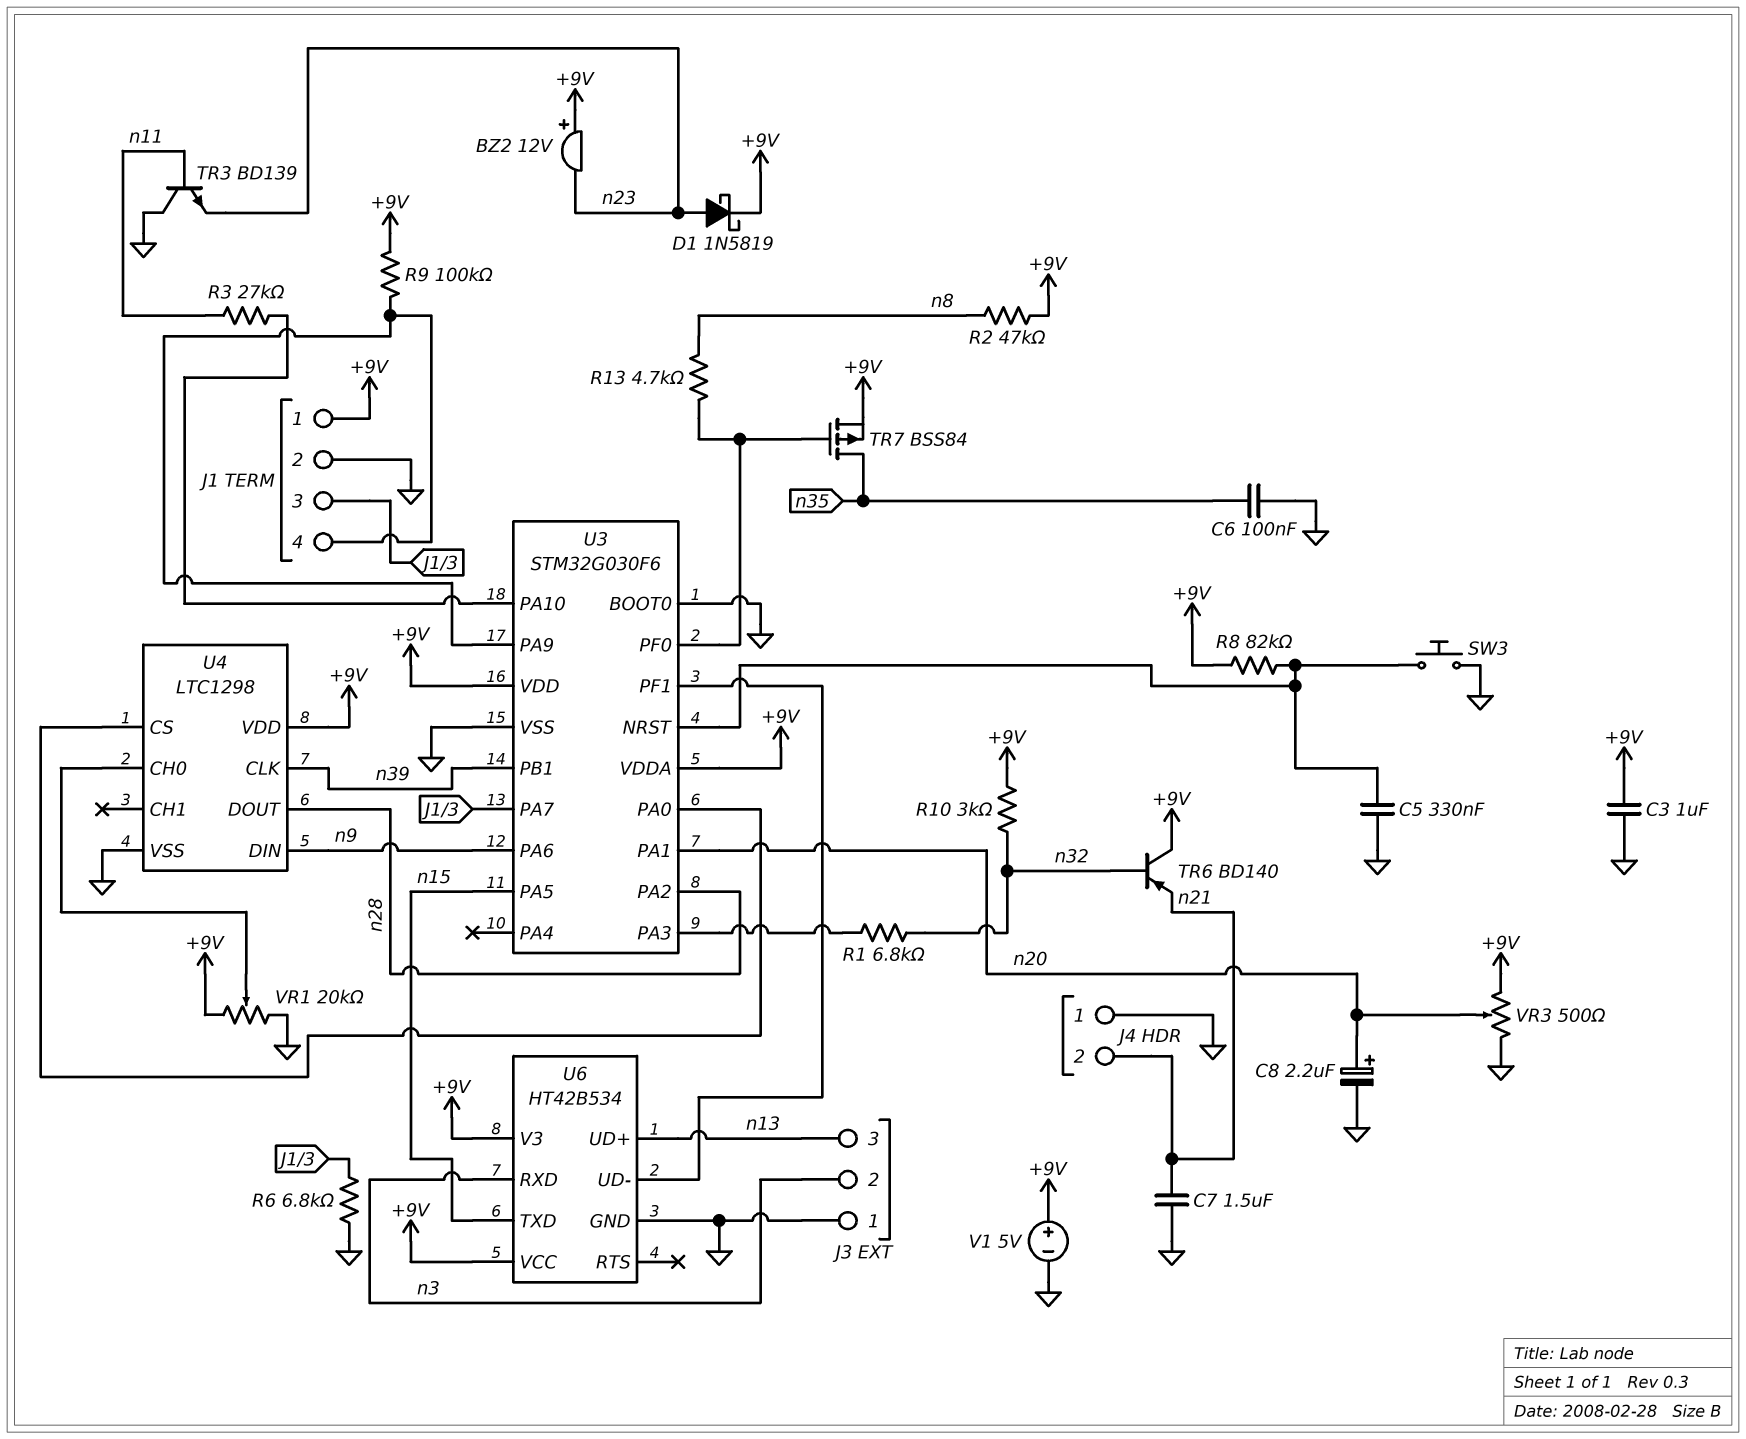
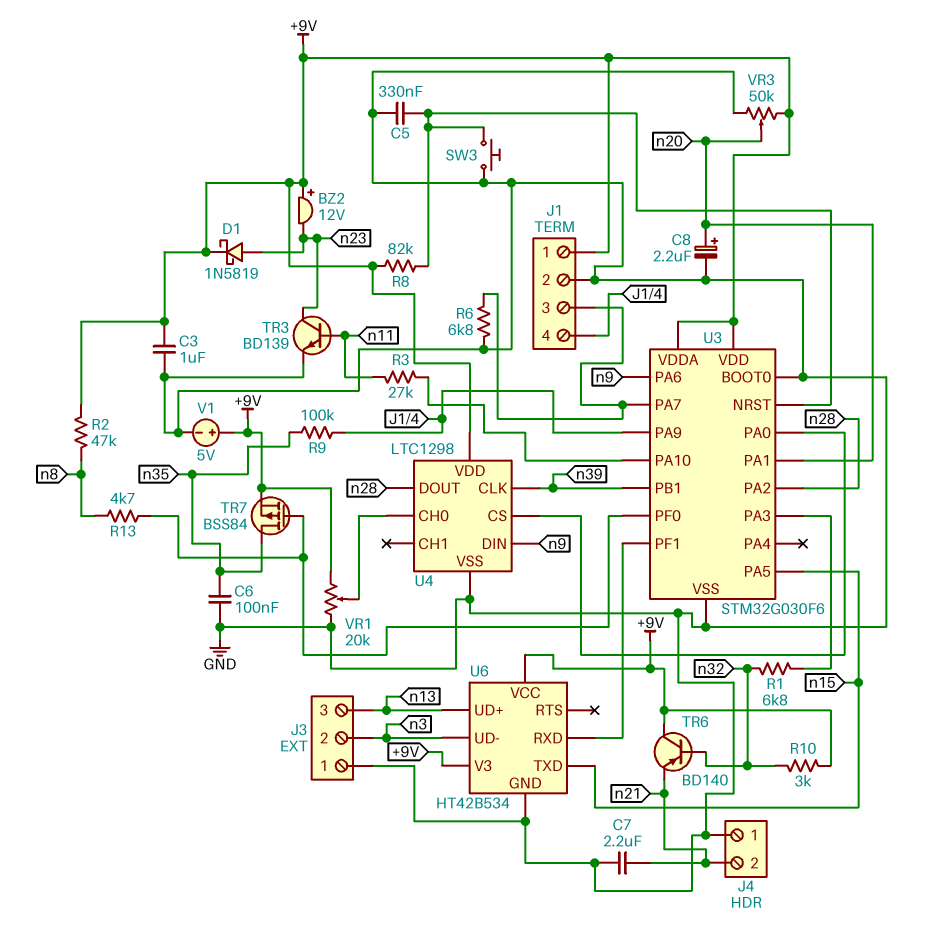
C7: 1.5uF (GND, n21) -> 2.2uF (GND, n21)
R9: 100k (+9V, J1/4) -> 100k (J1/4, n35)
TR3: NPN BD139 (B n11, C GND, E n23) -> NPN BD139 (B n11, C n23, E GND)
U6 pin RXD: n3 -> U3/PF1
U6 pin UD-: U3/PF1 -> n3
VR3: 500 (+9V, GND, wiper n20) -> 50k (+9V, GND, wiper n20)

